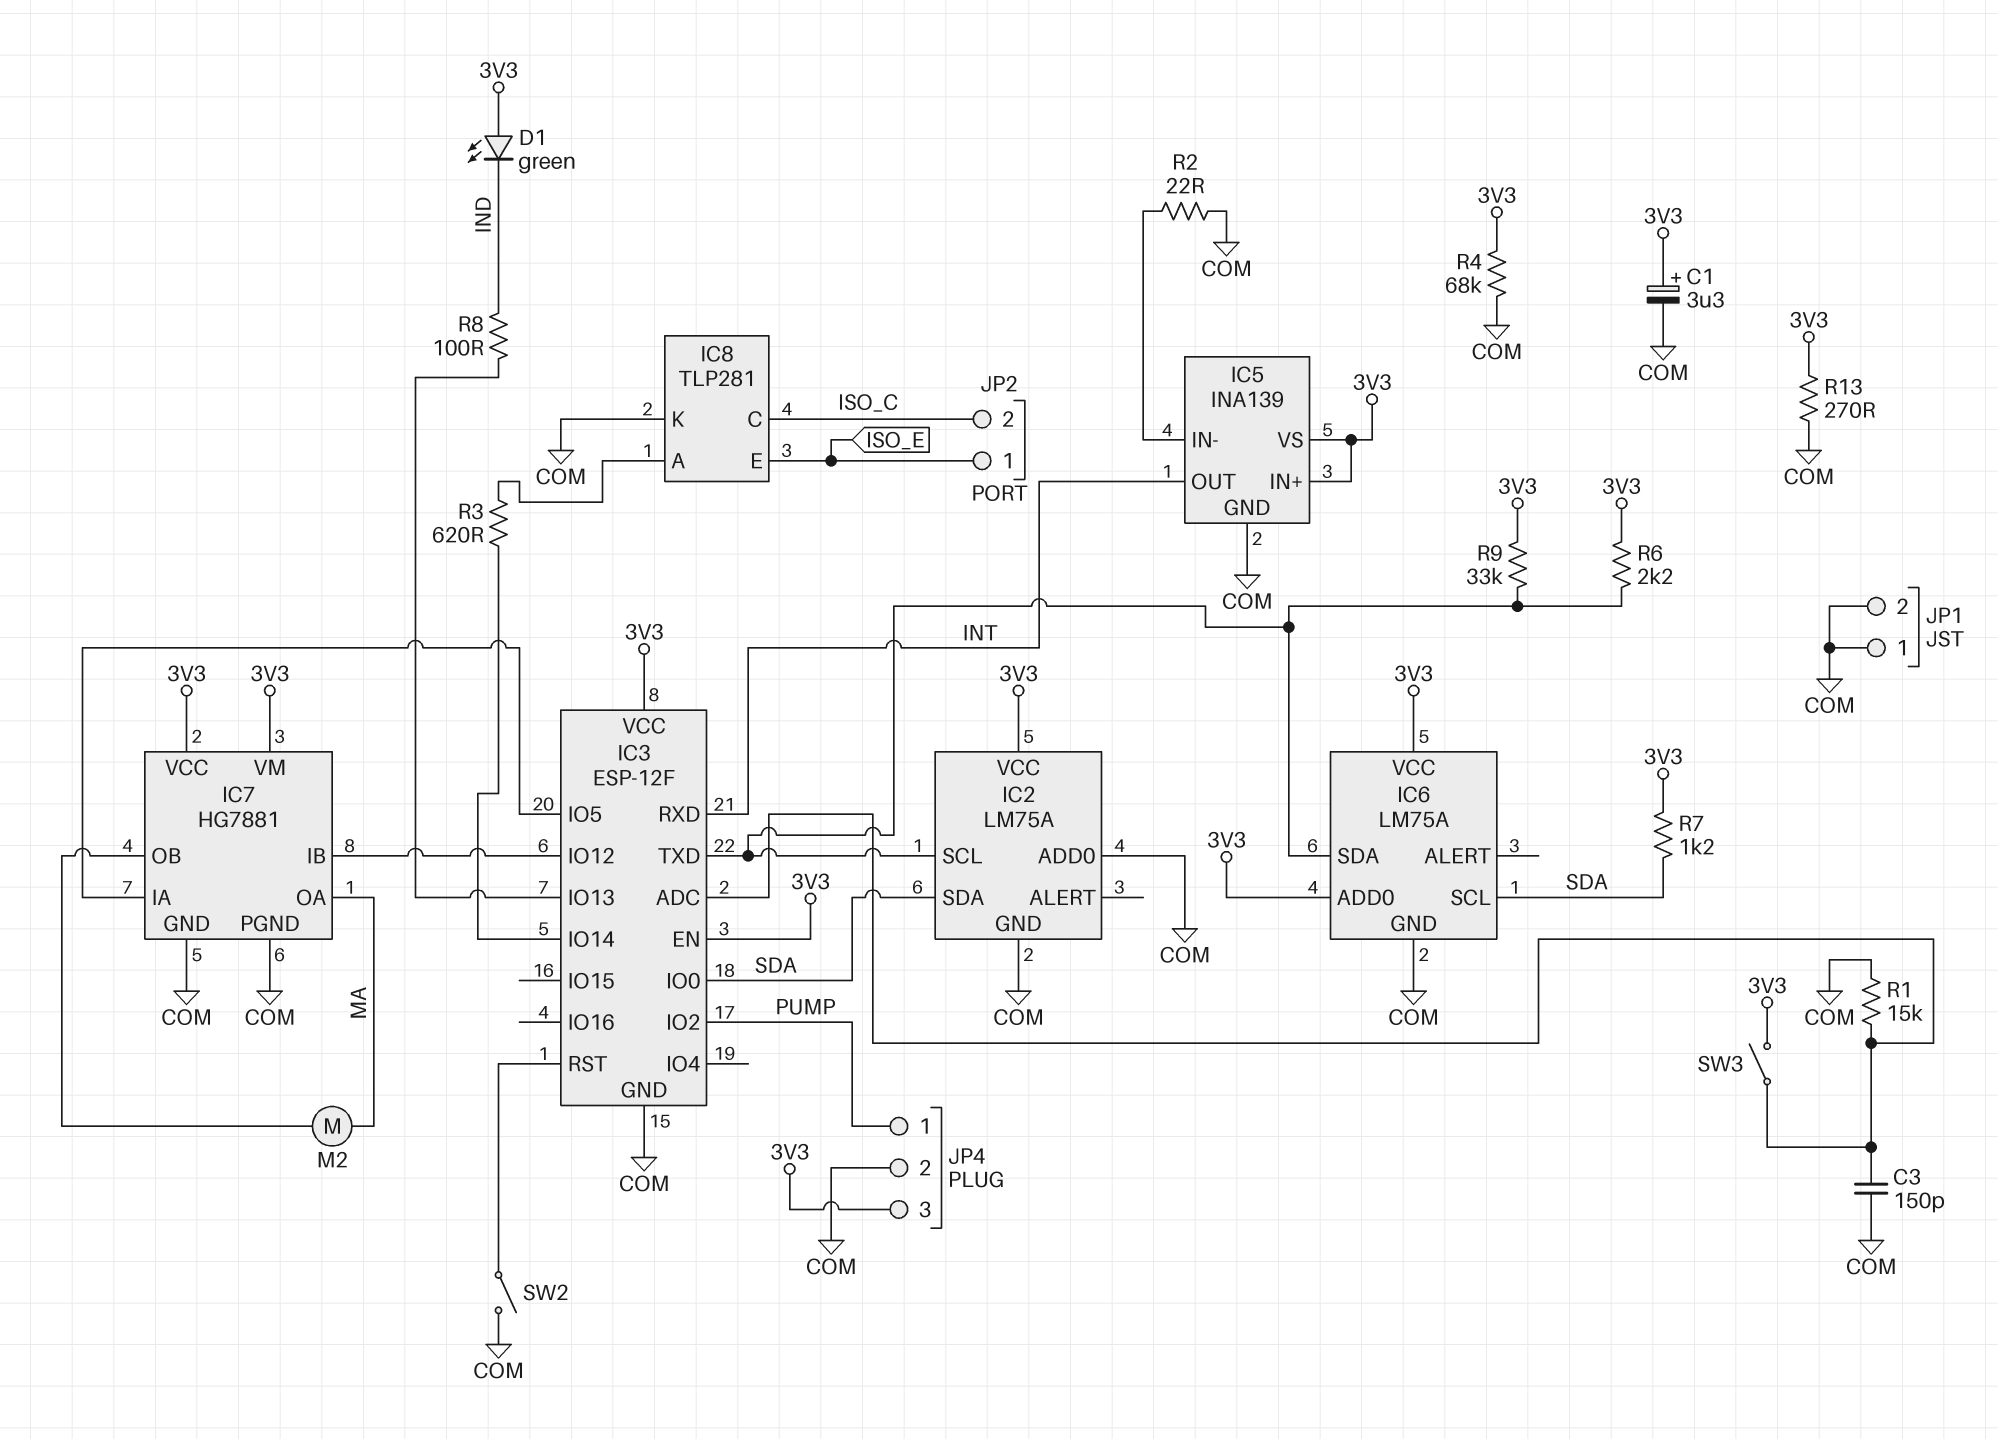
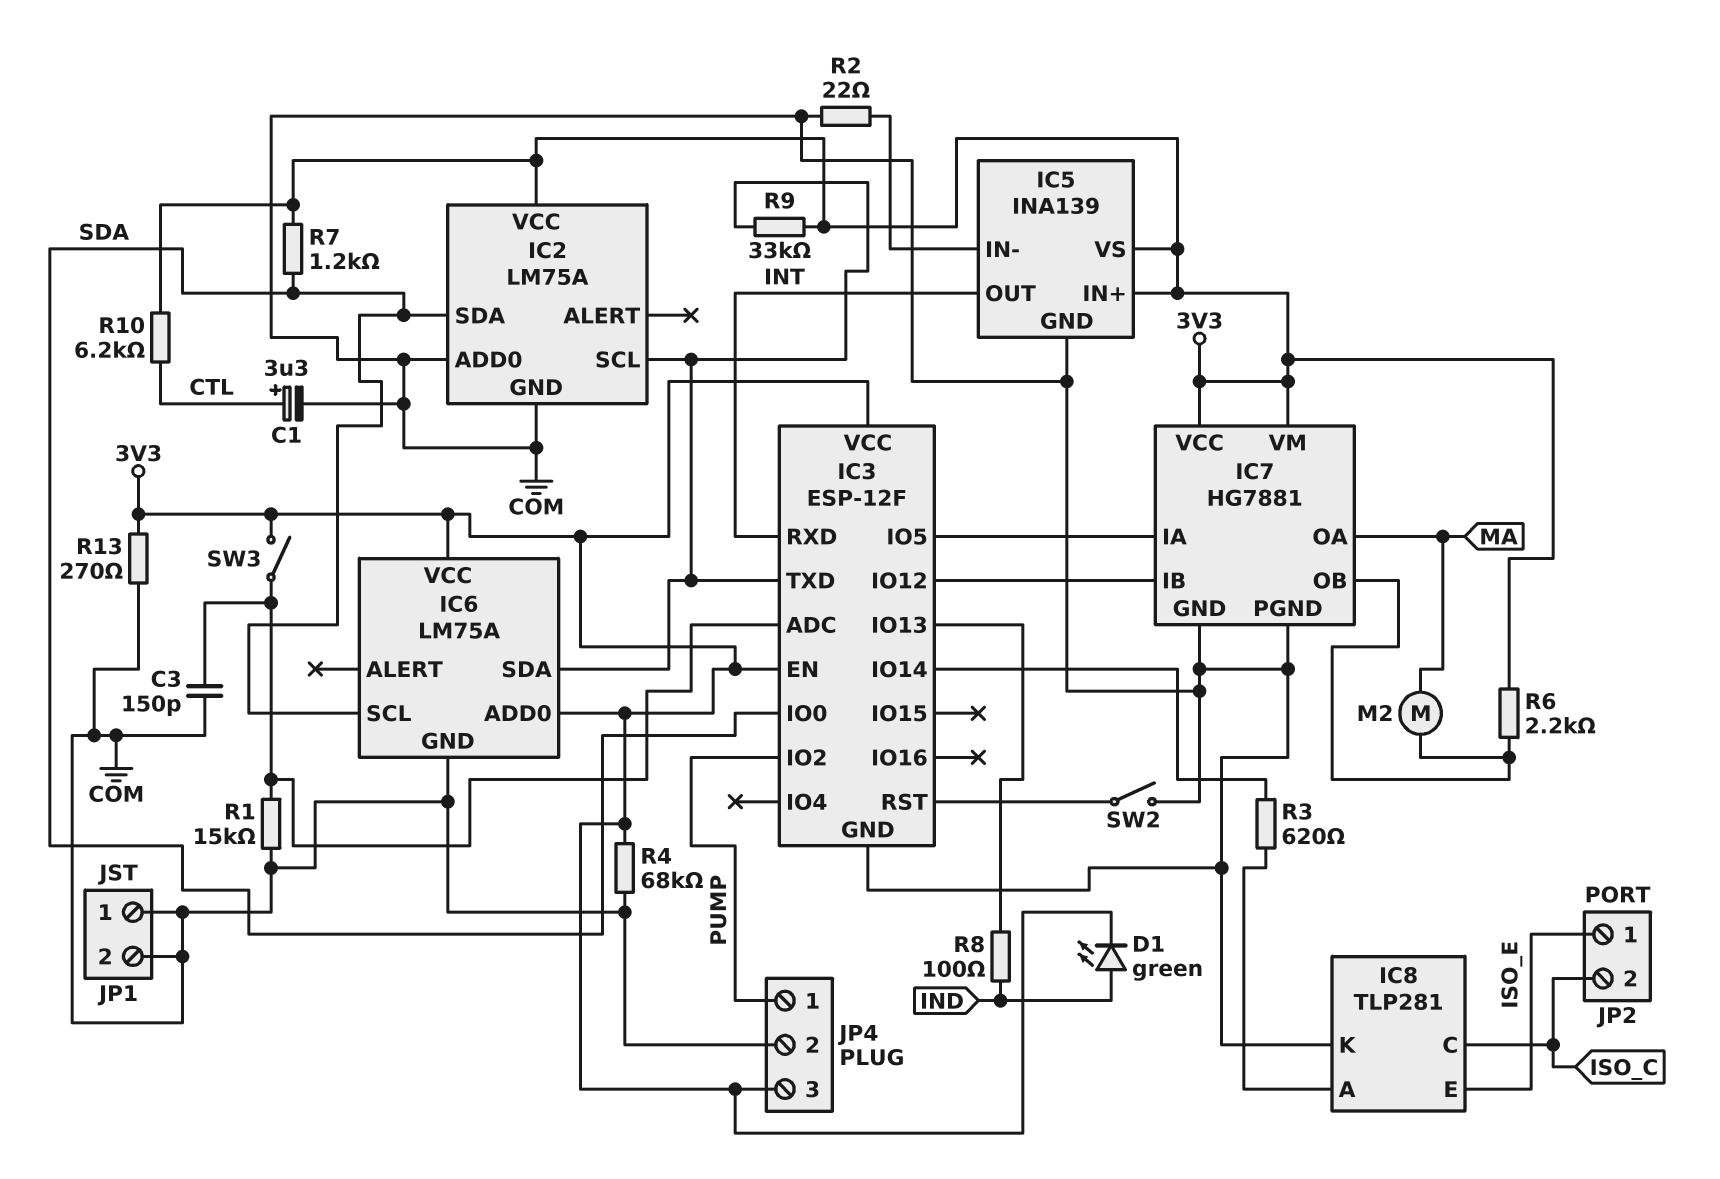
C1: 3.3uF (plus 3V3, minus COM) -> 3.3uF (plus CTL, minus COM)
D1: LED green (A 3V3, K IND) -> LED green (A IND, K 3V3)
R6: 2.2k (3V3, IC2/SCL) -> 2.2k (3V3, IC7/OB)
R10: none -> 6.2k (3V3, CTL)

